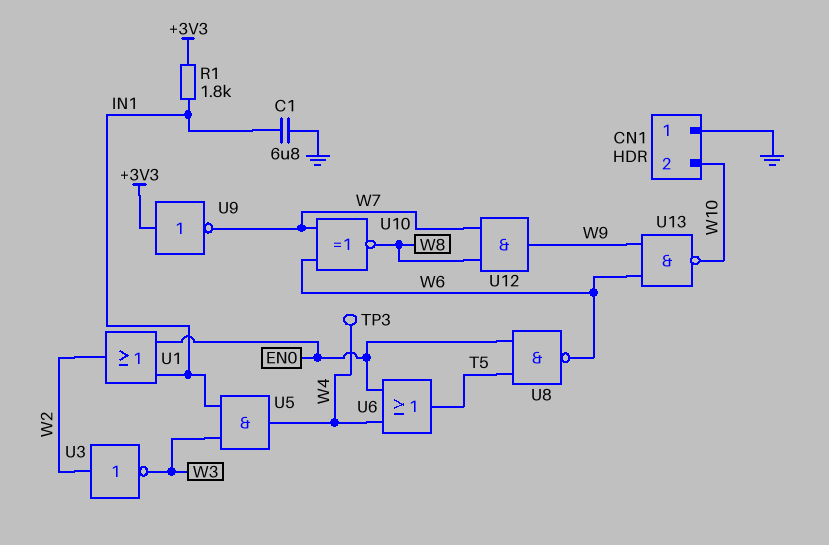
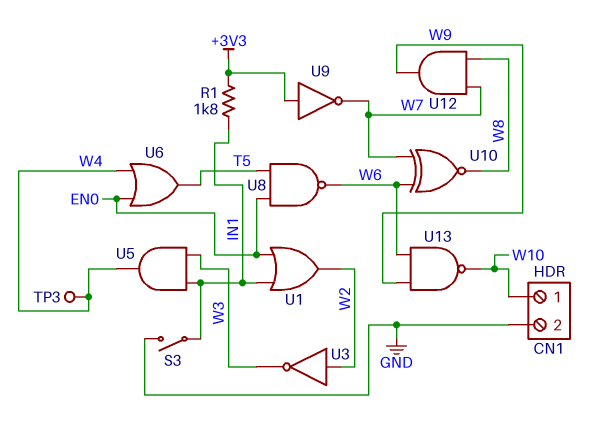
C1: 6.8uF (GND, IN1) -> none
CN1 pin 1: GND -> W10
CN1 pin 2: W10 -> GND
S3: none -> switch (GND, IN1)

